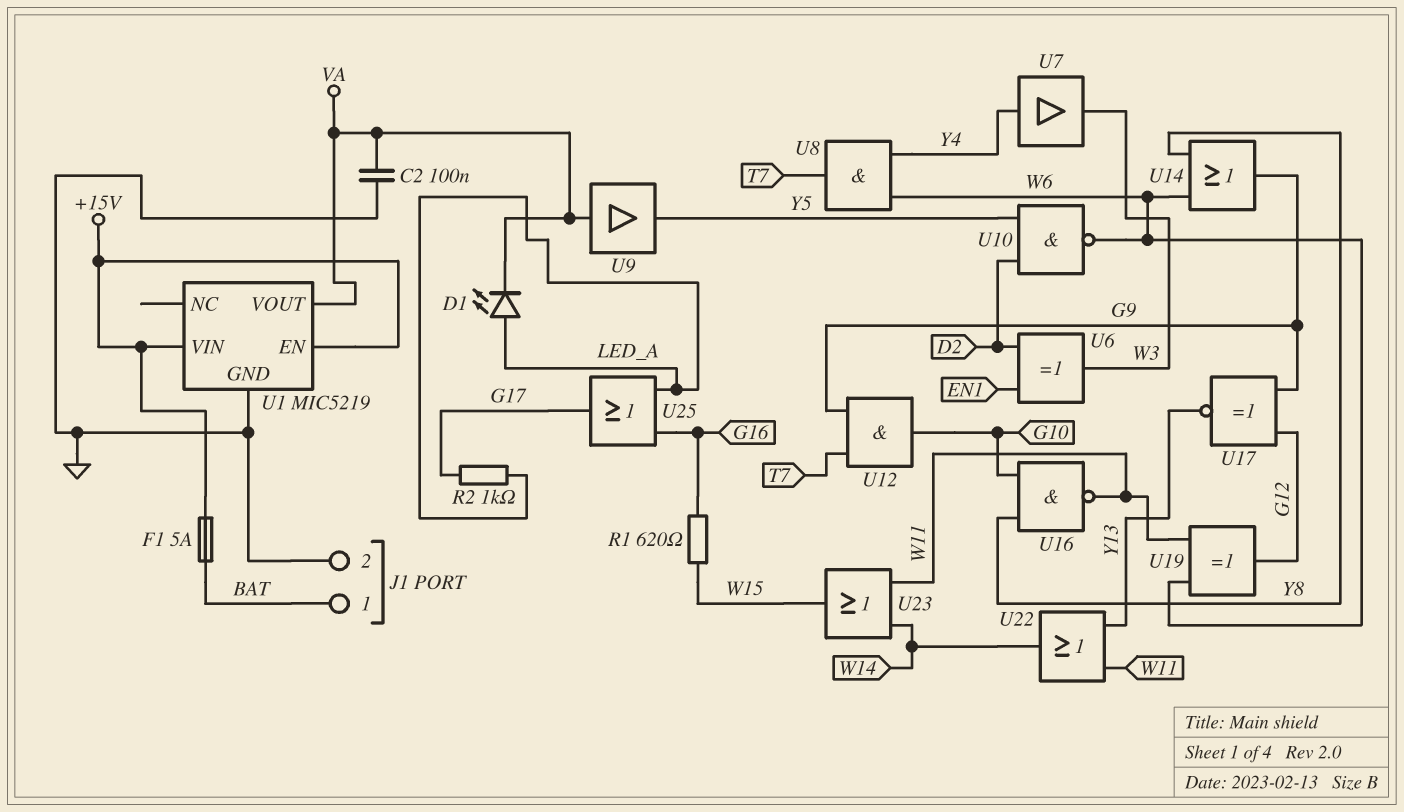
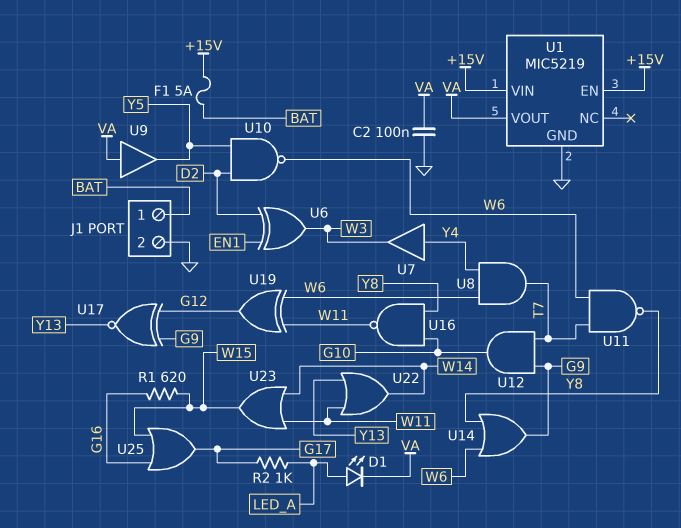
U11: none -> NAND (in T7, in W6, out Y8)
U25: OR (in G16, in LED_A, out G17) -> OR (in G16, in W15, out G17)

